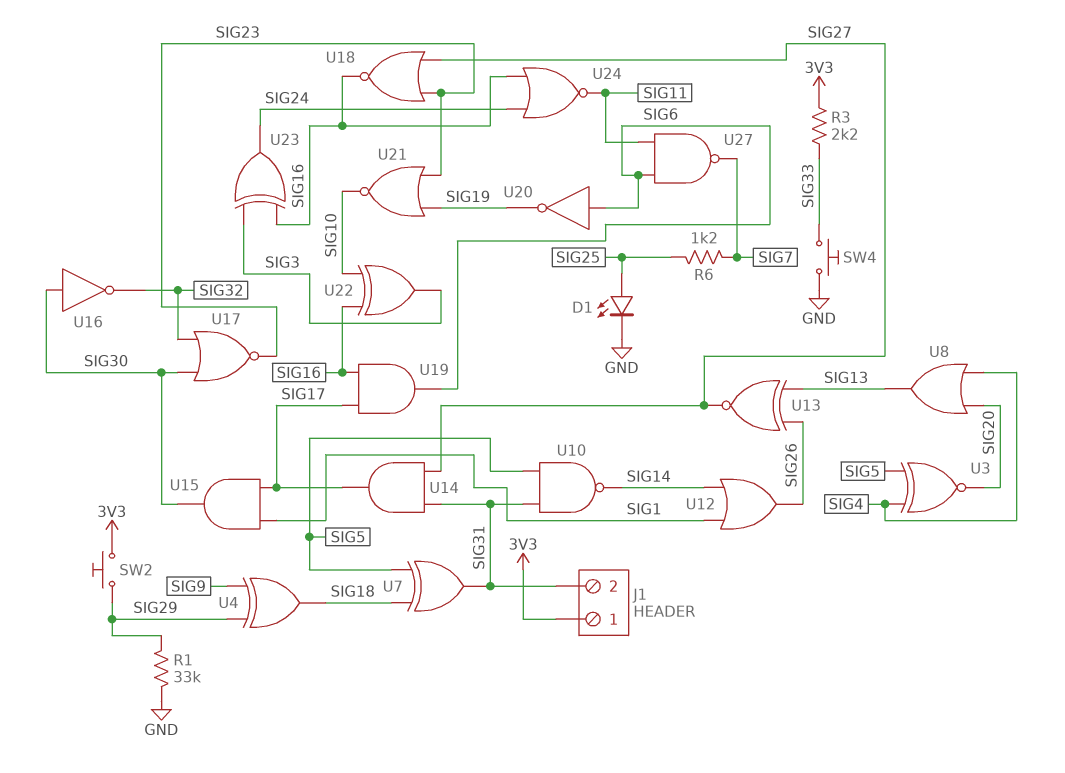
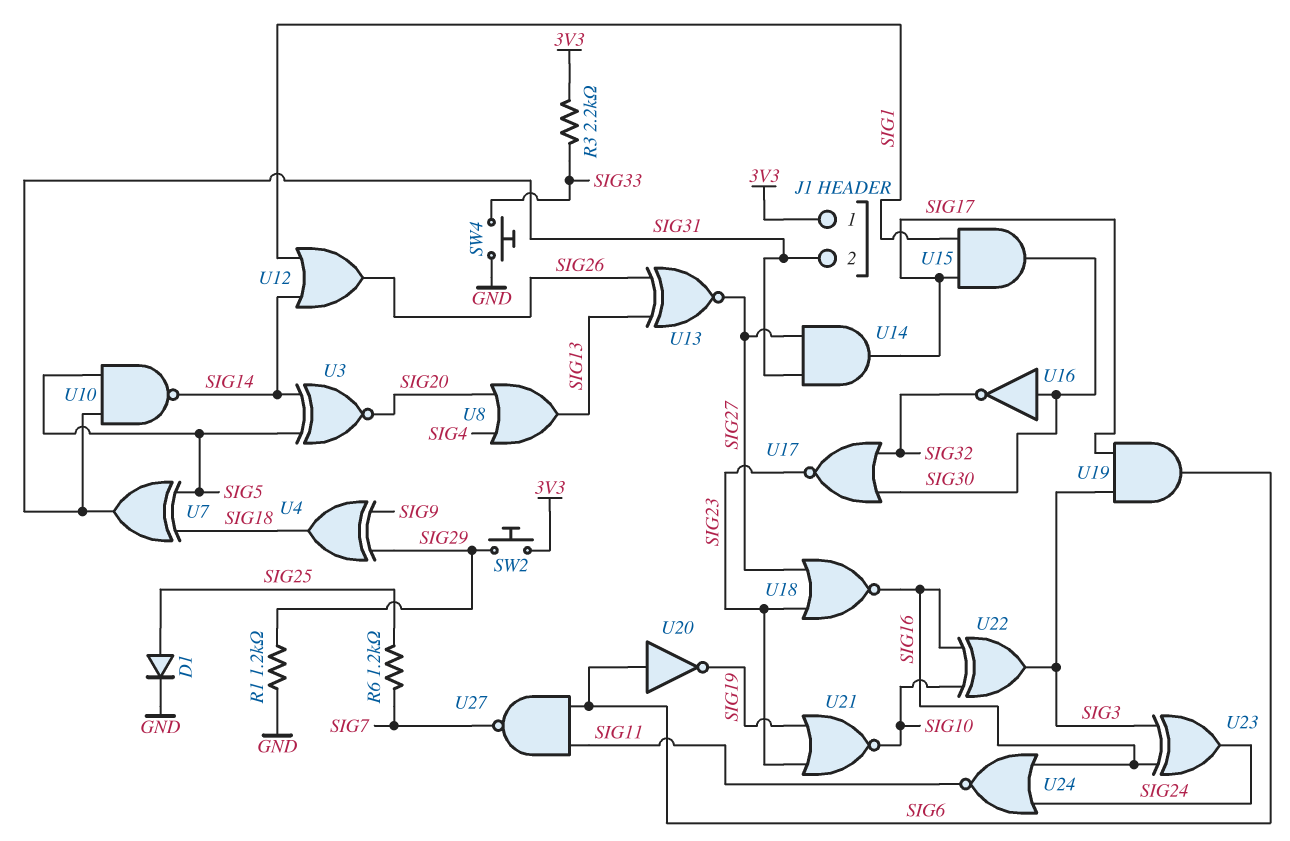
D1: LED (A SIG25, K GND) -> diode (A SIG25, K GND)
R1: 33k (GND, SIG29) -> 1.2k (GND, SIG29)
U3: XNOR (in SIG4, in SIG5, out SIG20) -> XNOR (in SIG5, in SIG14, out SIG20)
U19: AND (in SIG16, in SIG17, out SIG6) -> AND (in SIG3, in SIG17, out SIG6)

